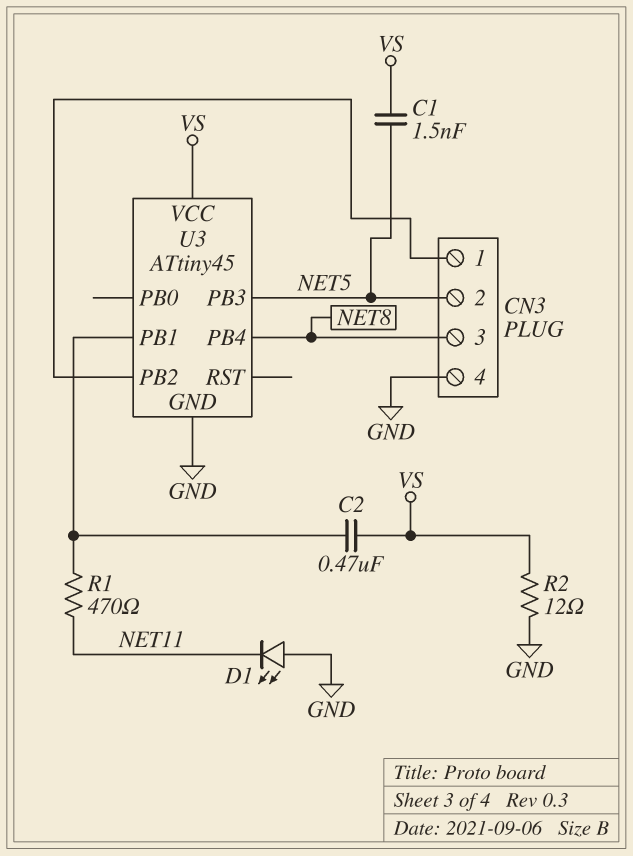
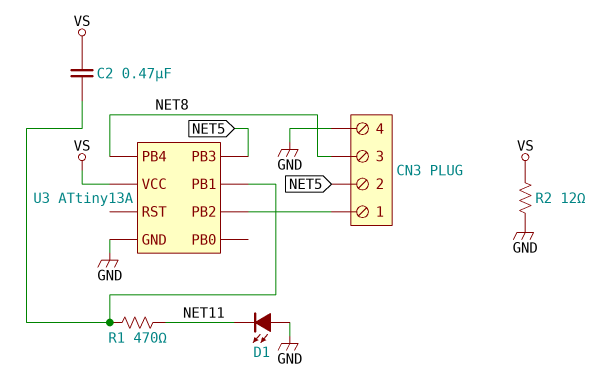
C1: 1.5nF (NET5, VS) -> none
U3: ATtiny45 -> ATtiny13A

